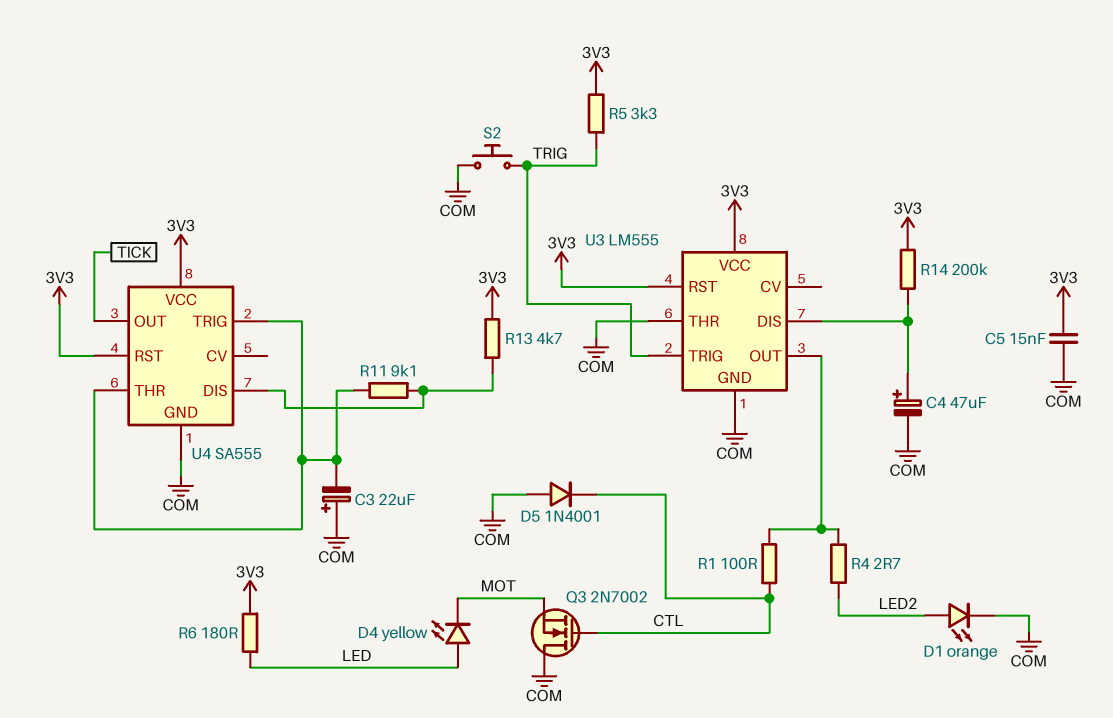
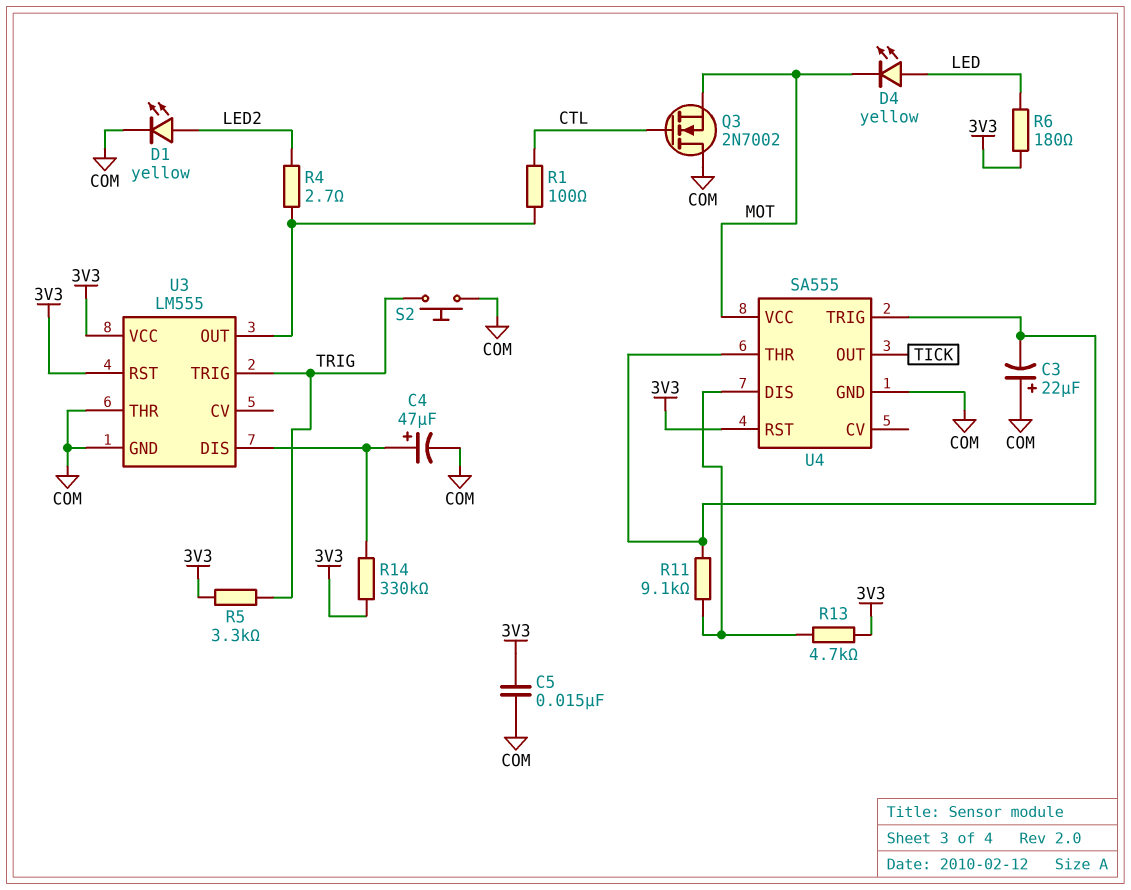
D1: LED orange (A LED2, K COM) -> LED yellow (A LED2, K COM)
D5: diode 1N4001 (A COM, K CTL) -> none
R14: 200k (3V3, U3/DIS) -> 330k (3V3, U3/DIS)
U4 pin VCC: 3V3 -> MOT

